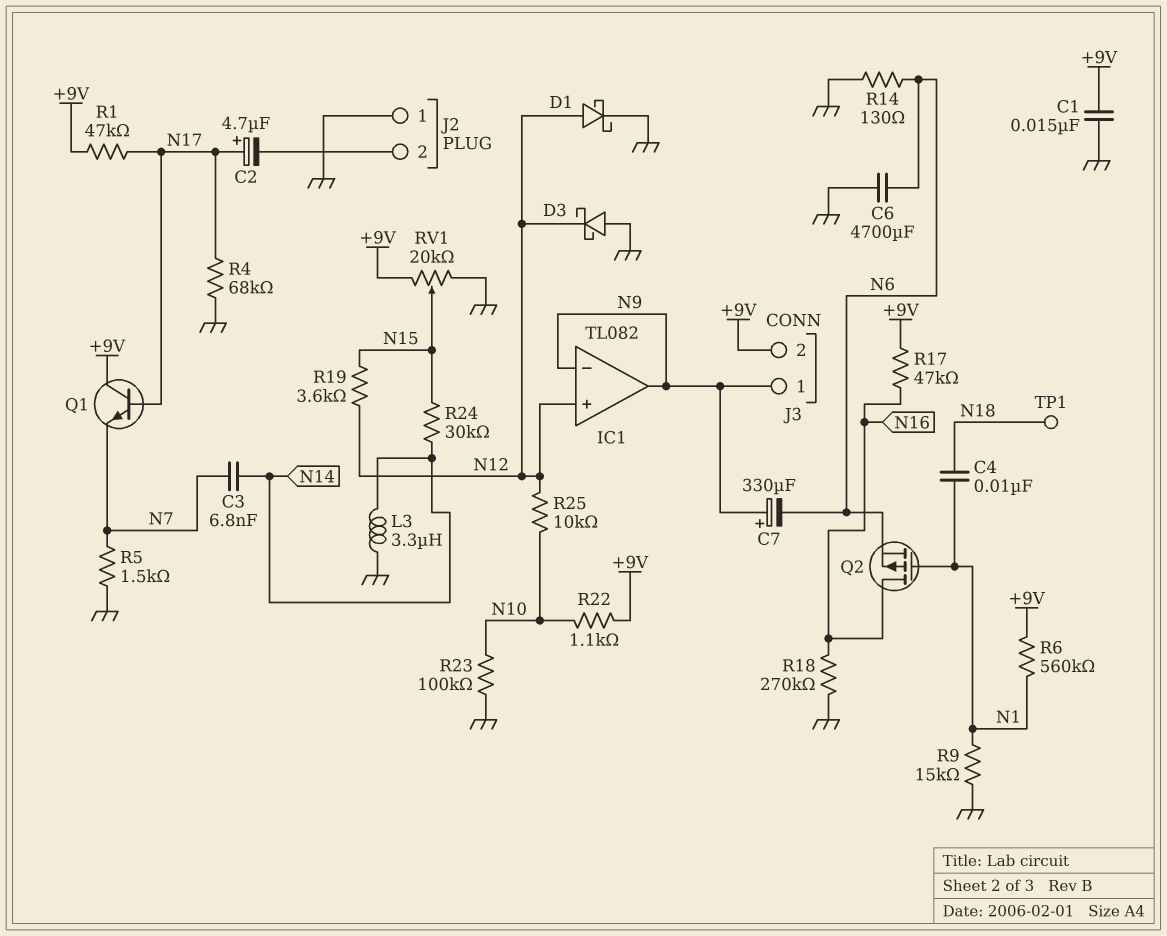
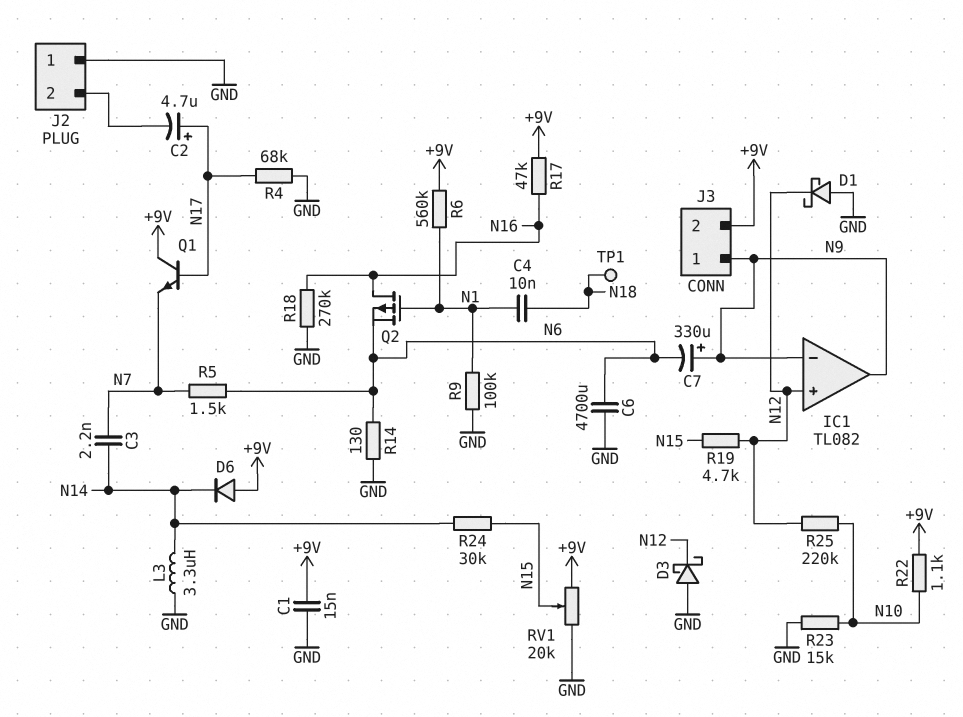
C3: 6.8nF (N7, N14) -> 2.2nF (N7, N14)
D1: schottky (A N12, K GND) -> schottky (A GND, K N12)
D6: none -> diode (A +9V, K N14)
R1: 47k (+9V, N17) -> none
R5: 1.5k (GND, N7) -> 1.5k (N6, N7)
R9: 15k (GND, N1) -> 100k (GND, N1)
R19: 3.6k (N12, N15) -> 4.7k (N12, N15)
R23: 100k (GND, N10) -> 15k (GND, N10)
R25: 10k (N10, N12) -> 220k (N10, N12)

